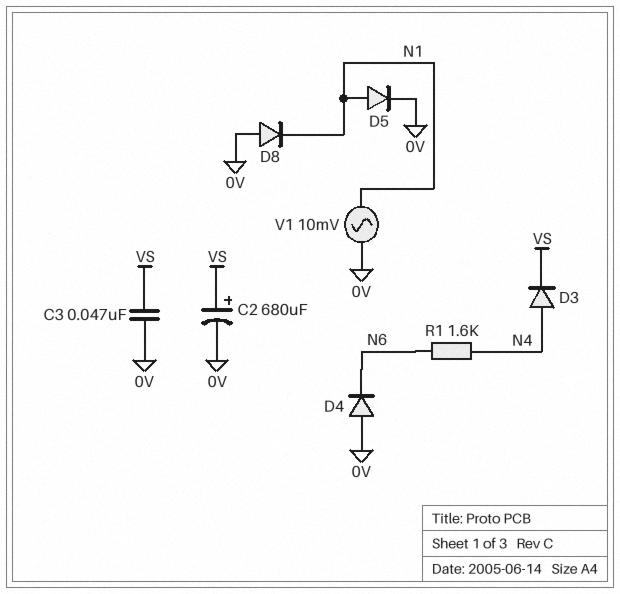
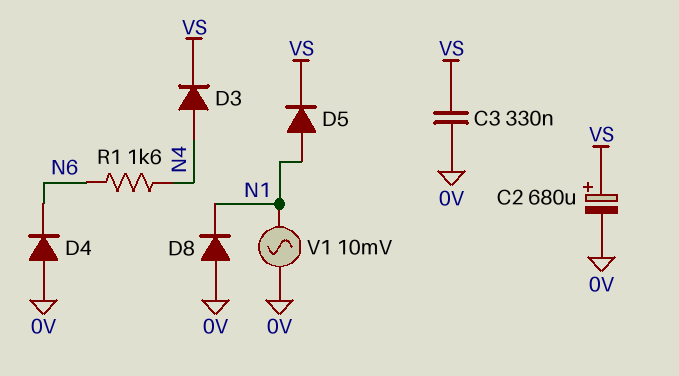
C3: 47nF (0V, VS) -> 330nF (0V, VS)
D5: diode (A N1, K 0V) -> diode (A N1, K VS)

